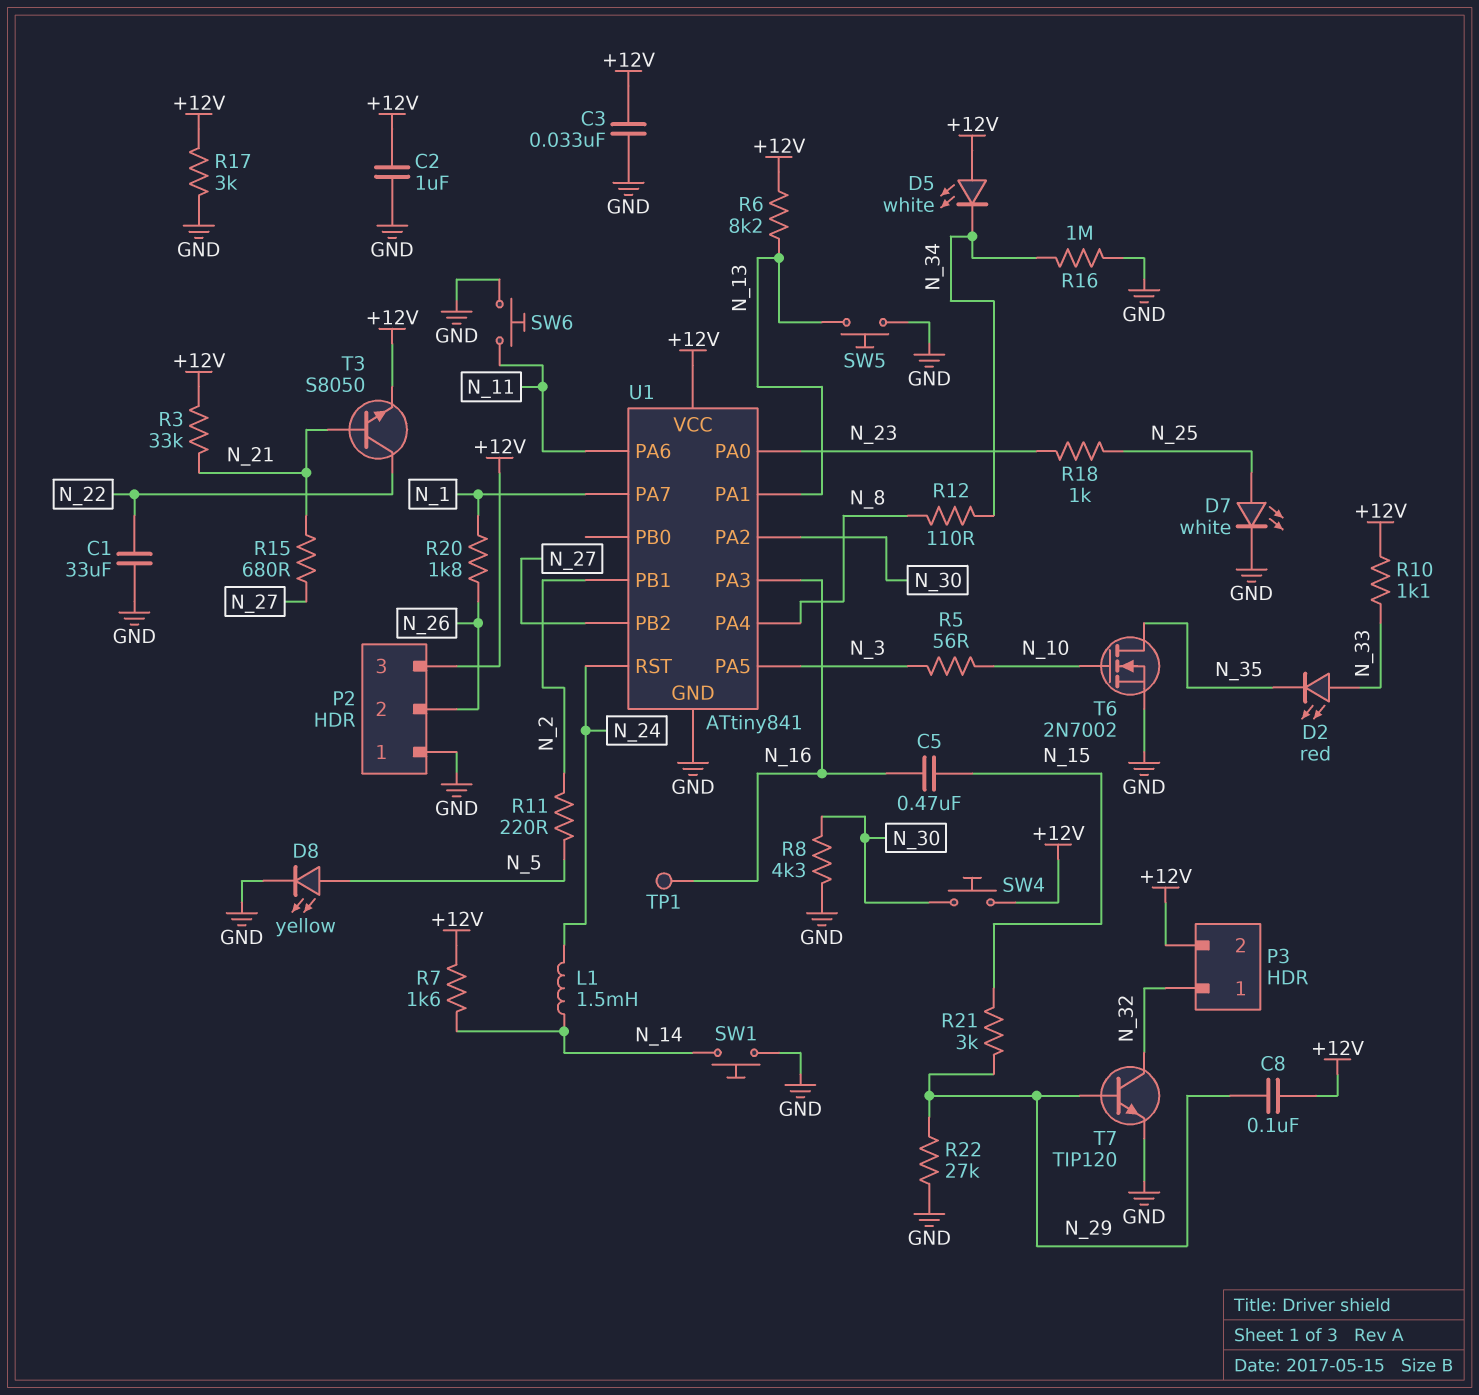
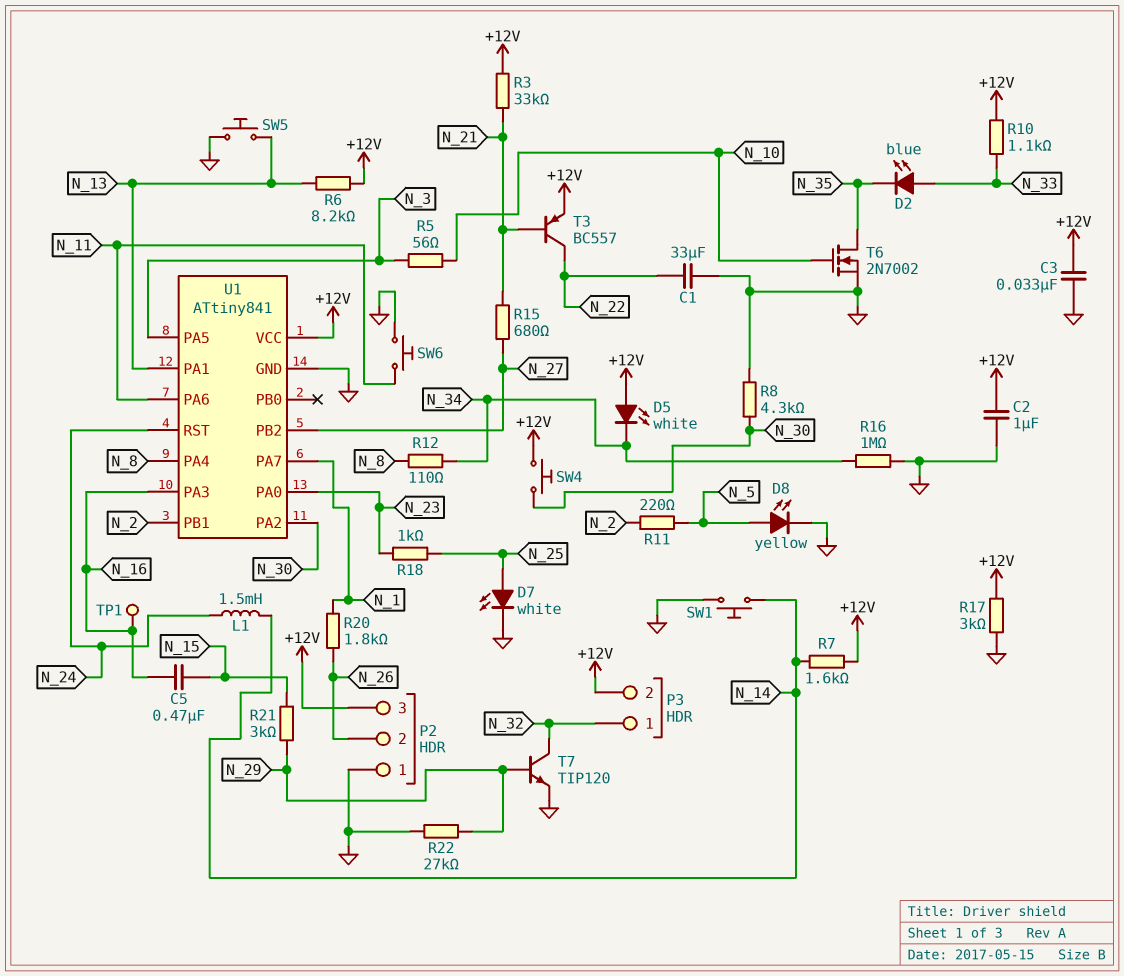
C8: 100nF (+12V, N_29) -> none
D2: LED red (A N_33, K N_35) -> LED blue (A N_33, K N_35)
T3: NPN S8050 (B N_21, C N_22, E +12V) -> PNP BC557 (B N_21, C N_22, E +12V)

